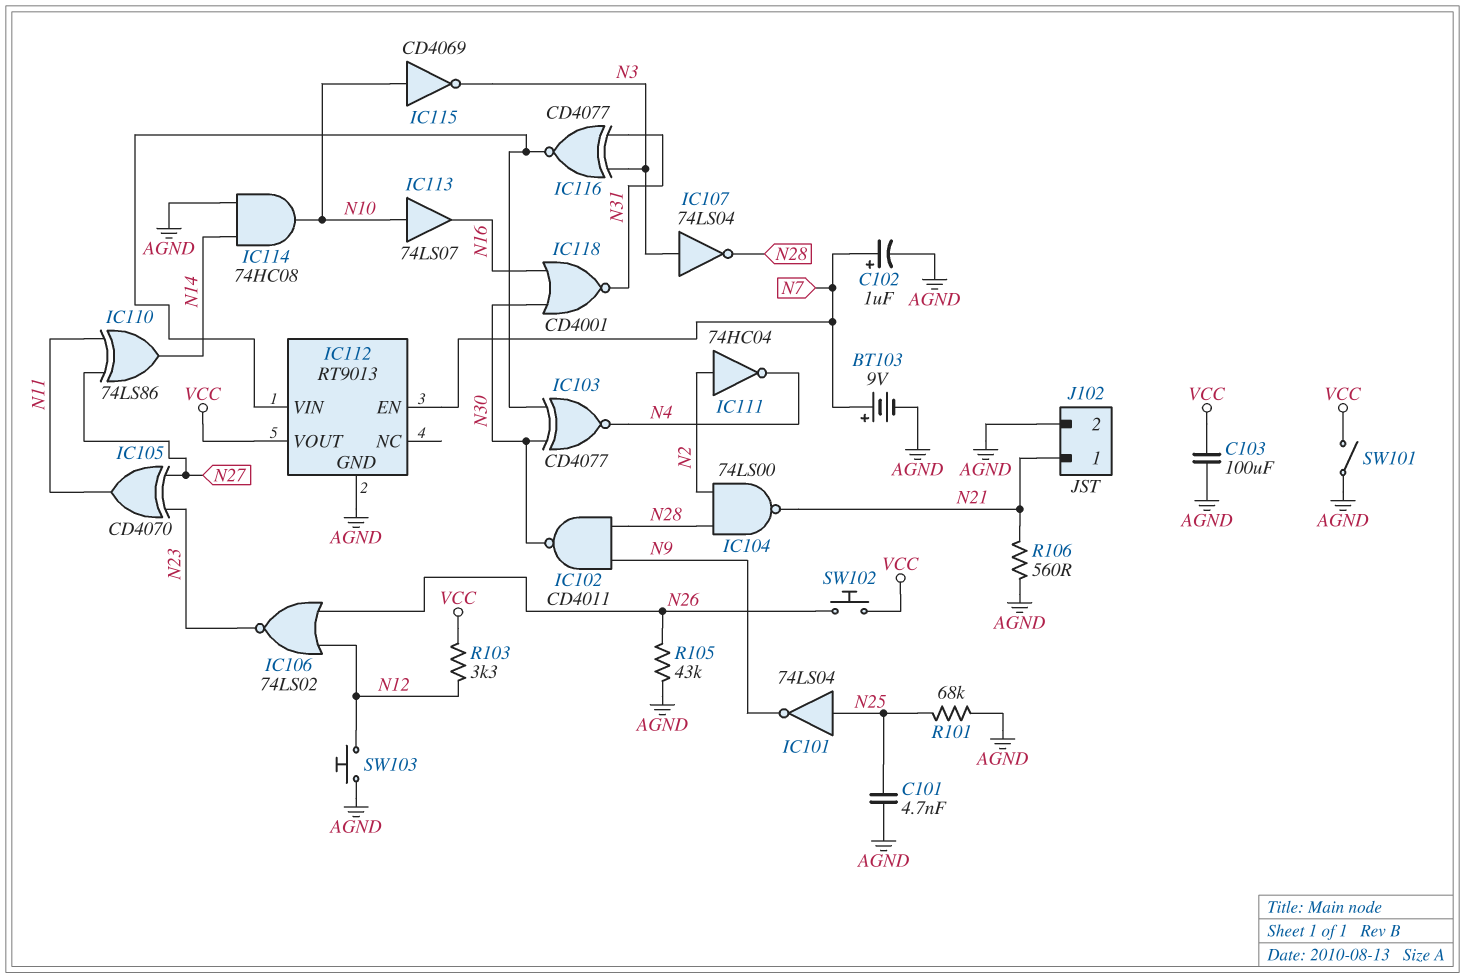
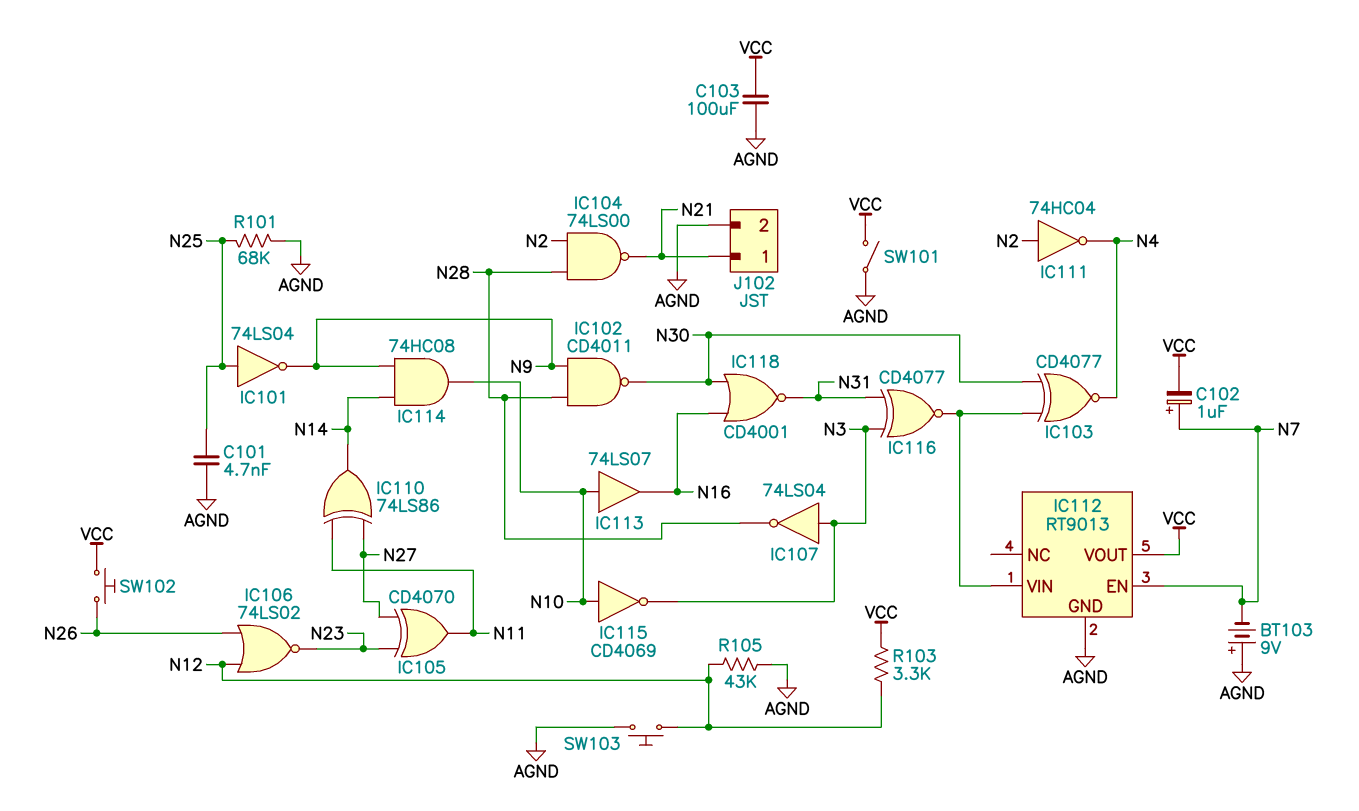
BT103: 9V (plus N7, minus AGND) -> 9V (plus AGND, minus N7)
C102: 1uF (plus N7, minus AGND) -> 1uF (plus N7, minus VCC)
IC114: AND 74HC08 (in AGND, in N14, out N10) -> AND 74HC08 (in N9, in N14, out N10)
R105: 43k (AGND, N26) -> 43k (AGND, N12)
R106: 560 (AGND, N21) -> none

